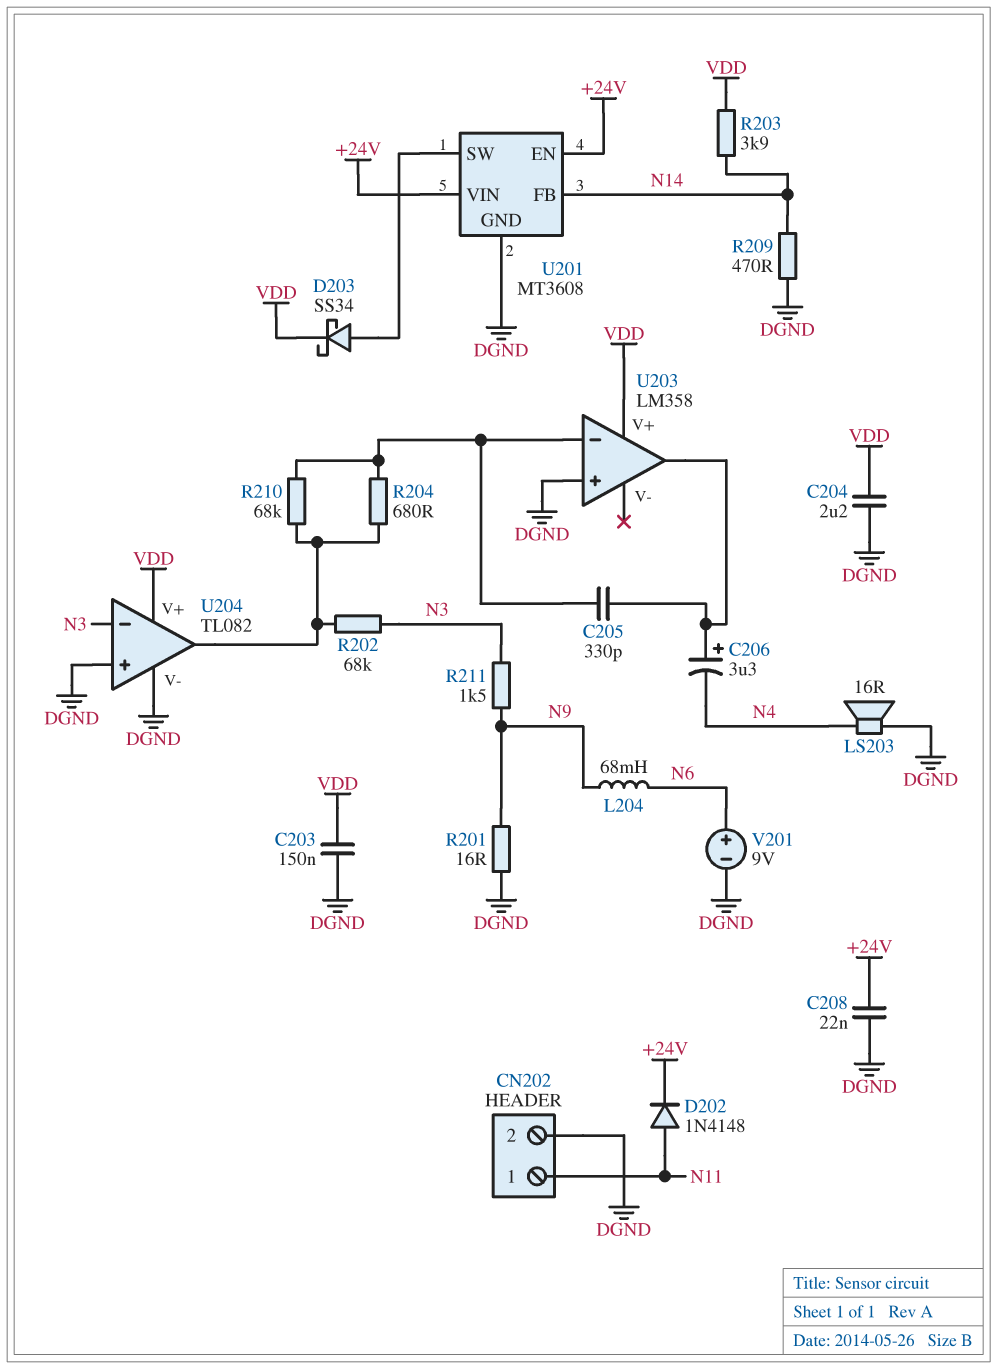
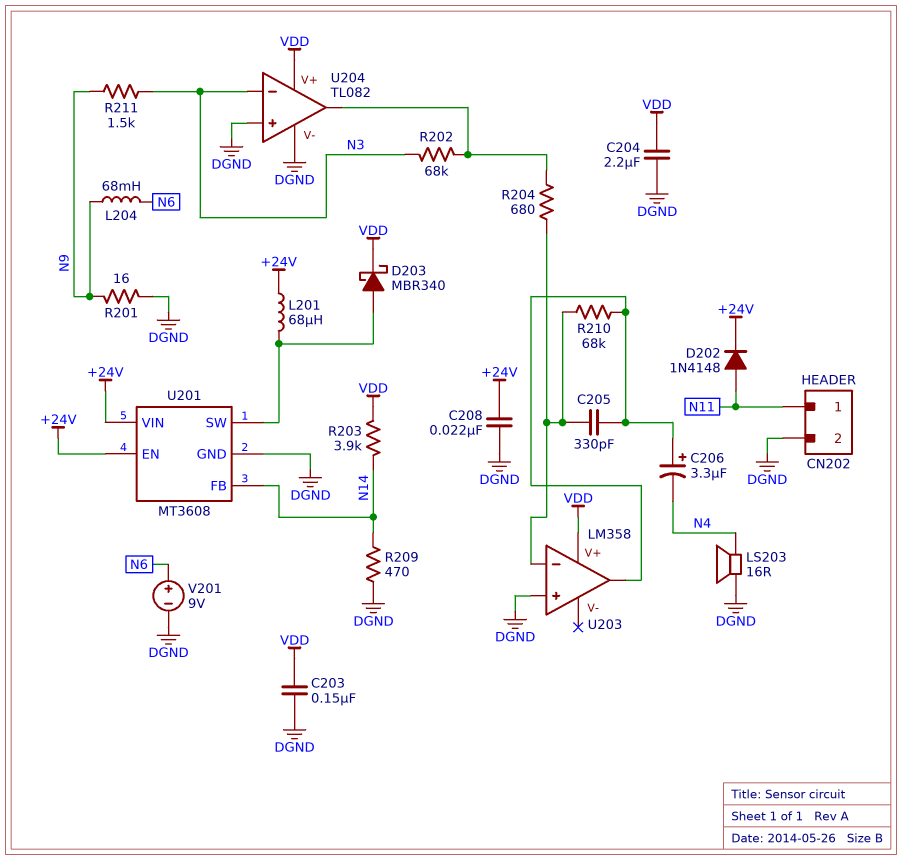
D203: schottky SS34 (A U201/SW, K VDD) -> schottky MBR340 (A U201/SW, K VDD)
L201: none -> 68uH (+24V, U201/SW)
R210: 68k (U203/in-, U204/out) -> 68k (U203/in-, U203/out)

